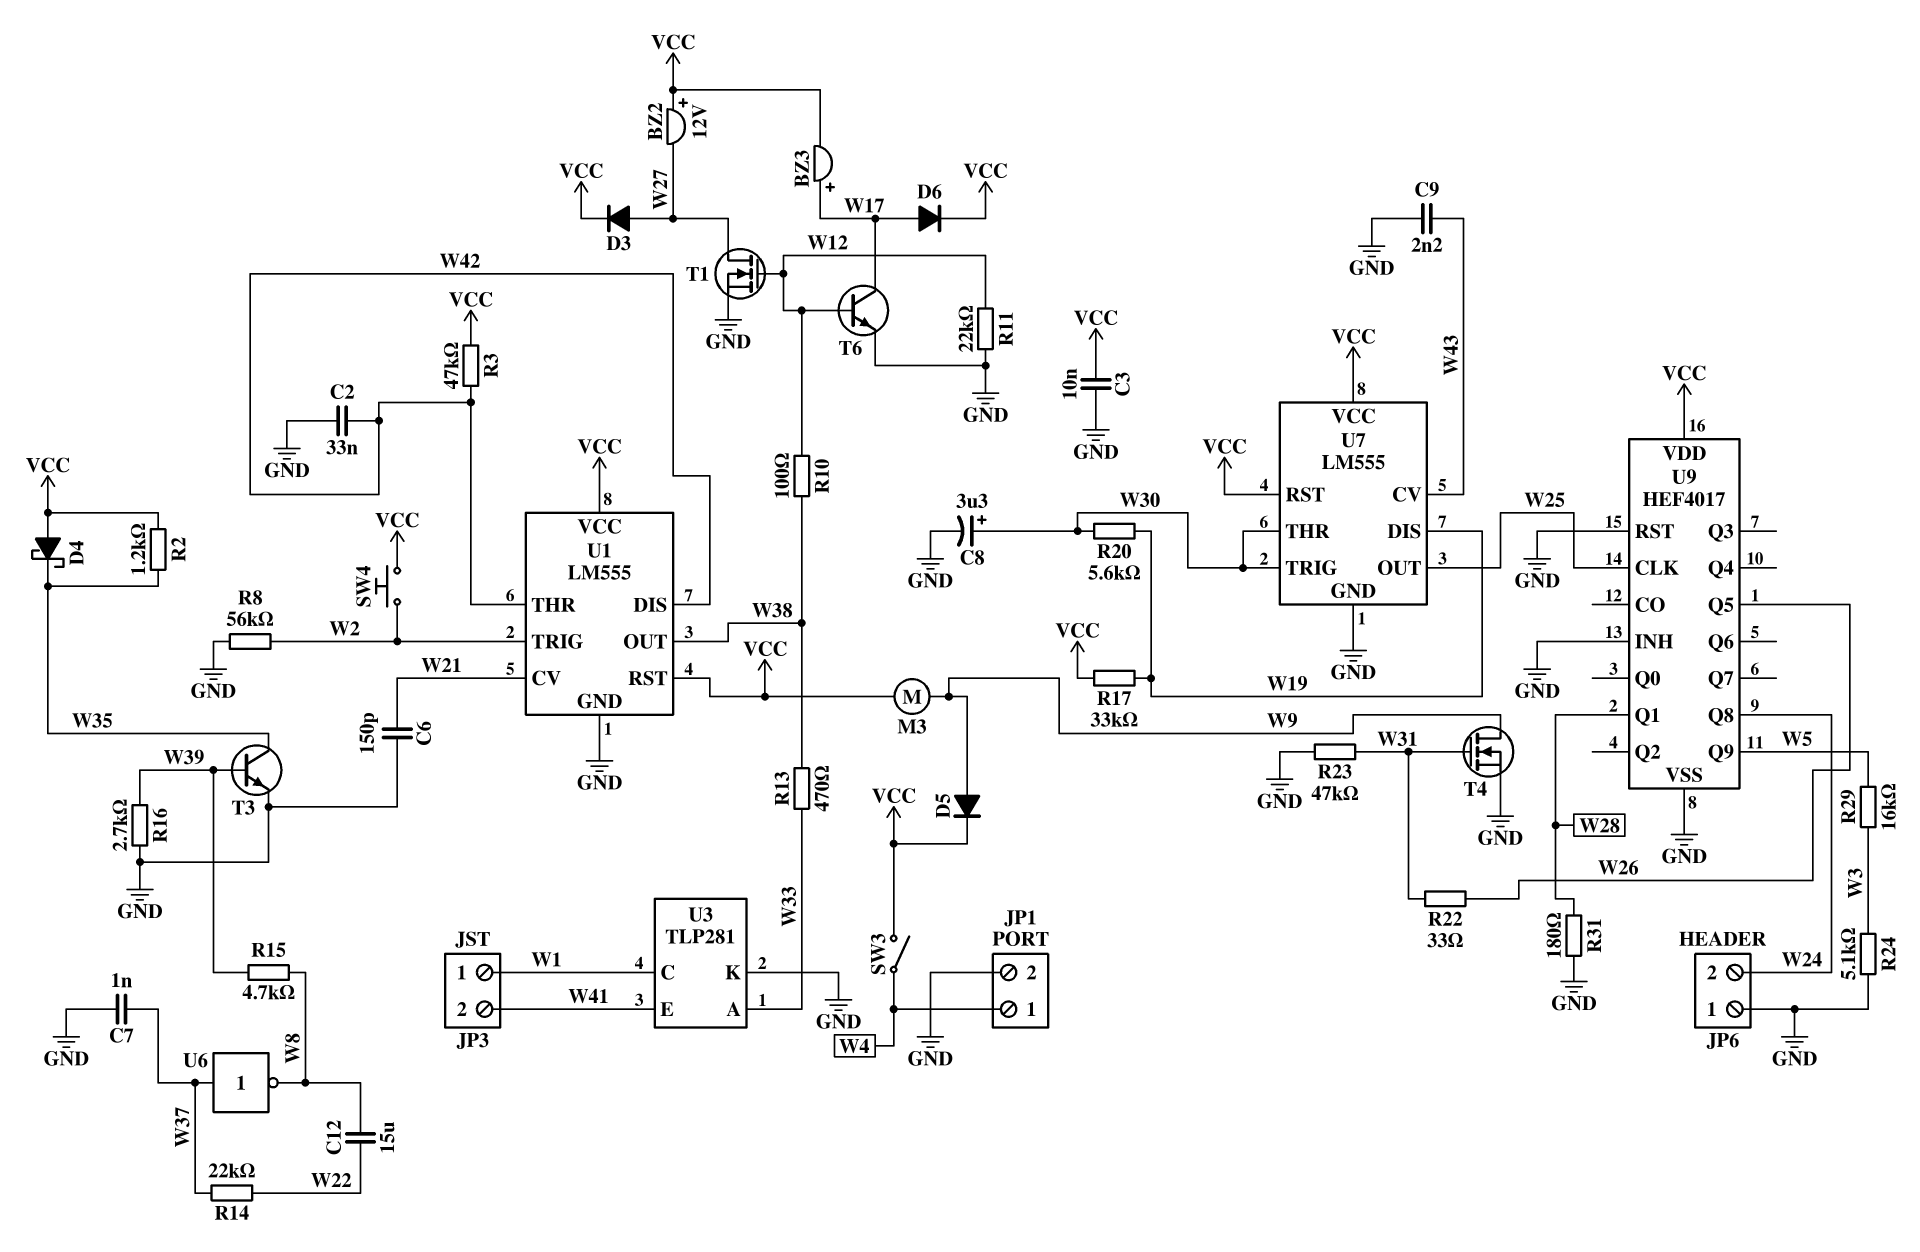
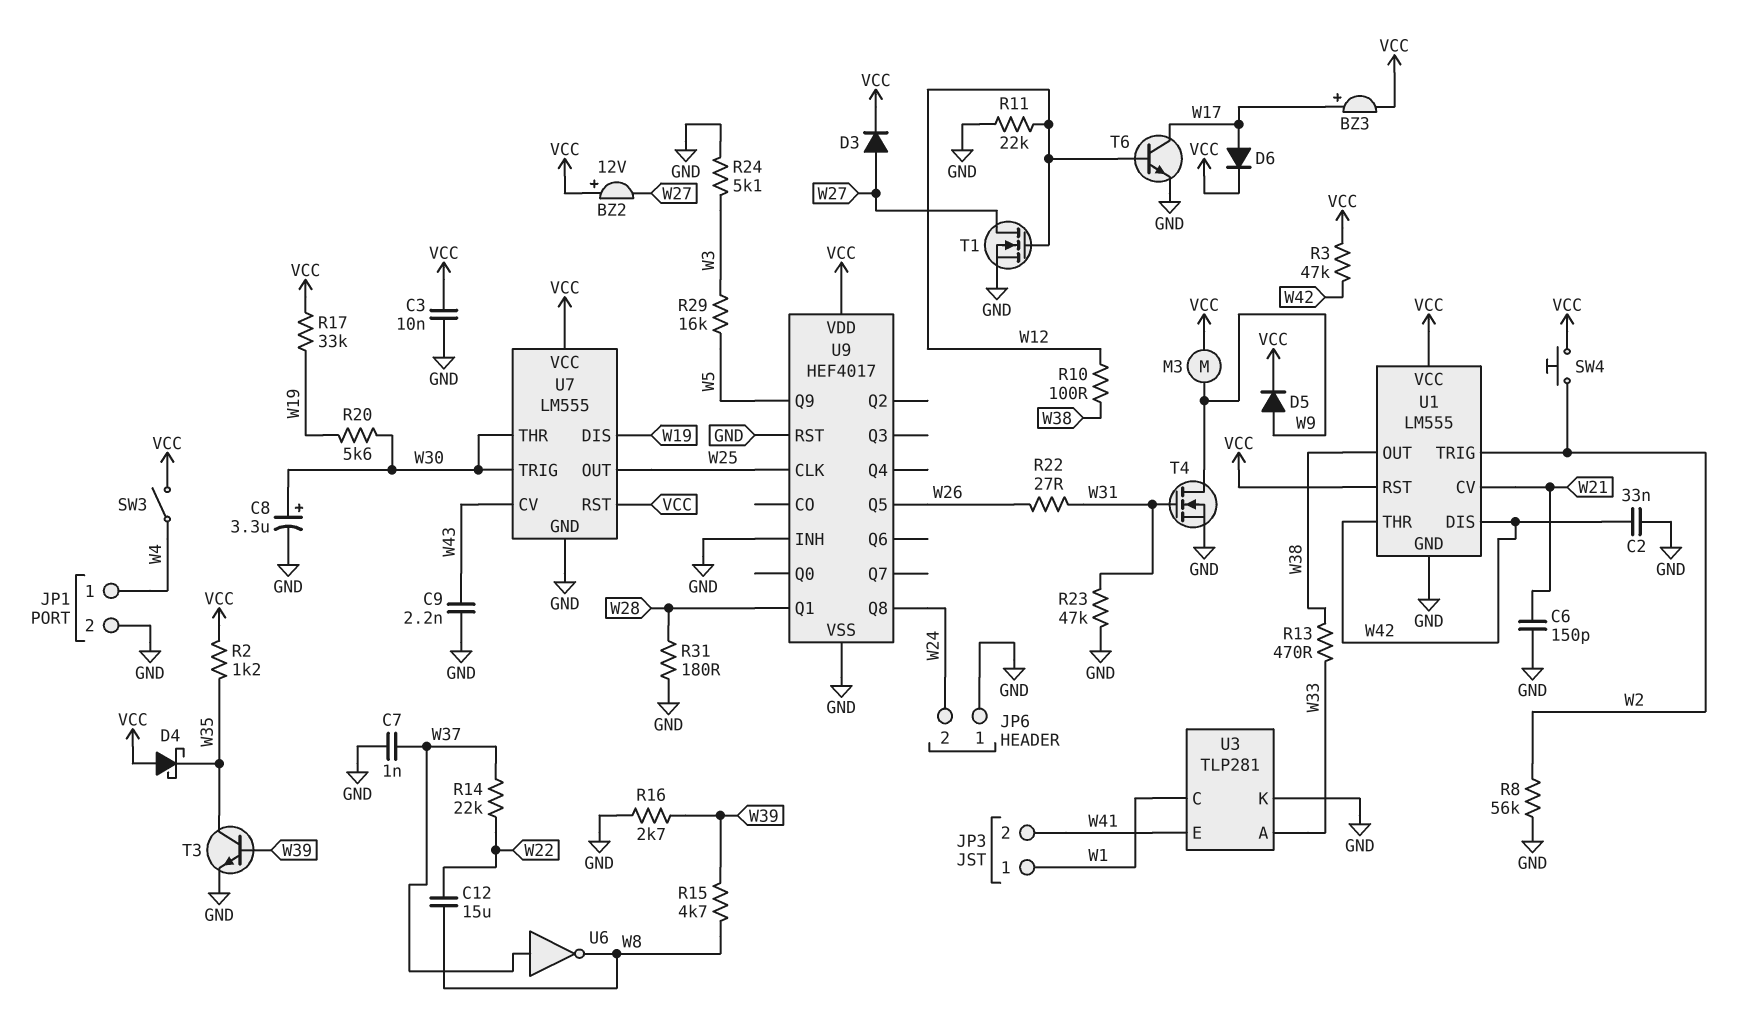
R22: 33 (W26, W31) -> 27 (W26, W31)

